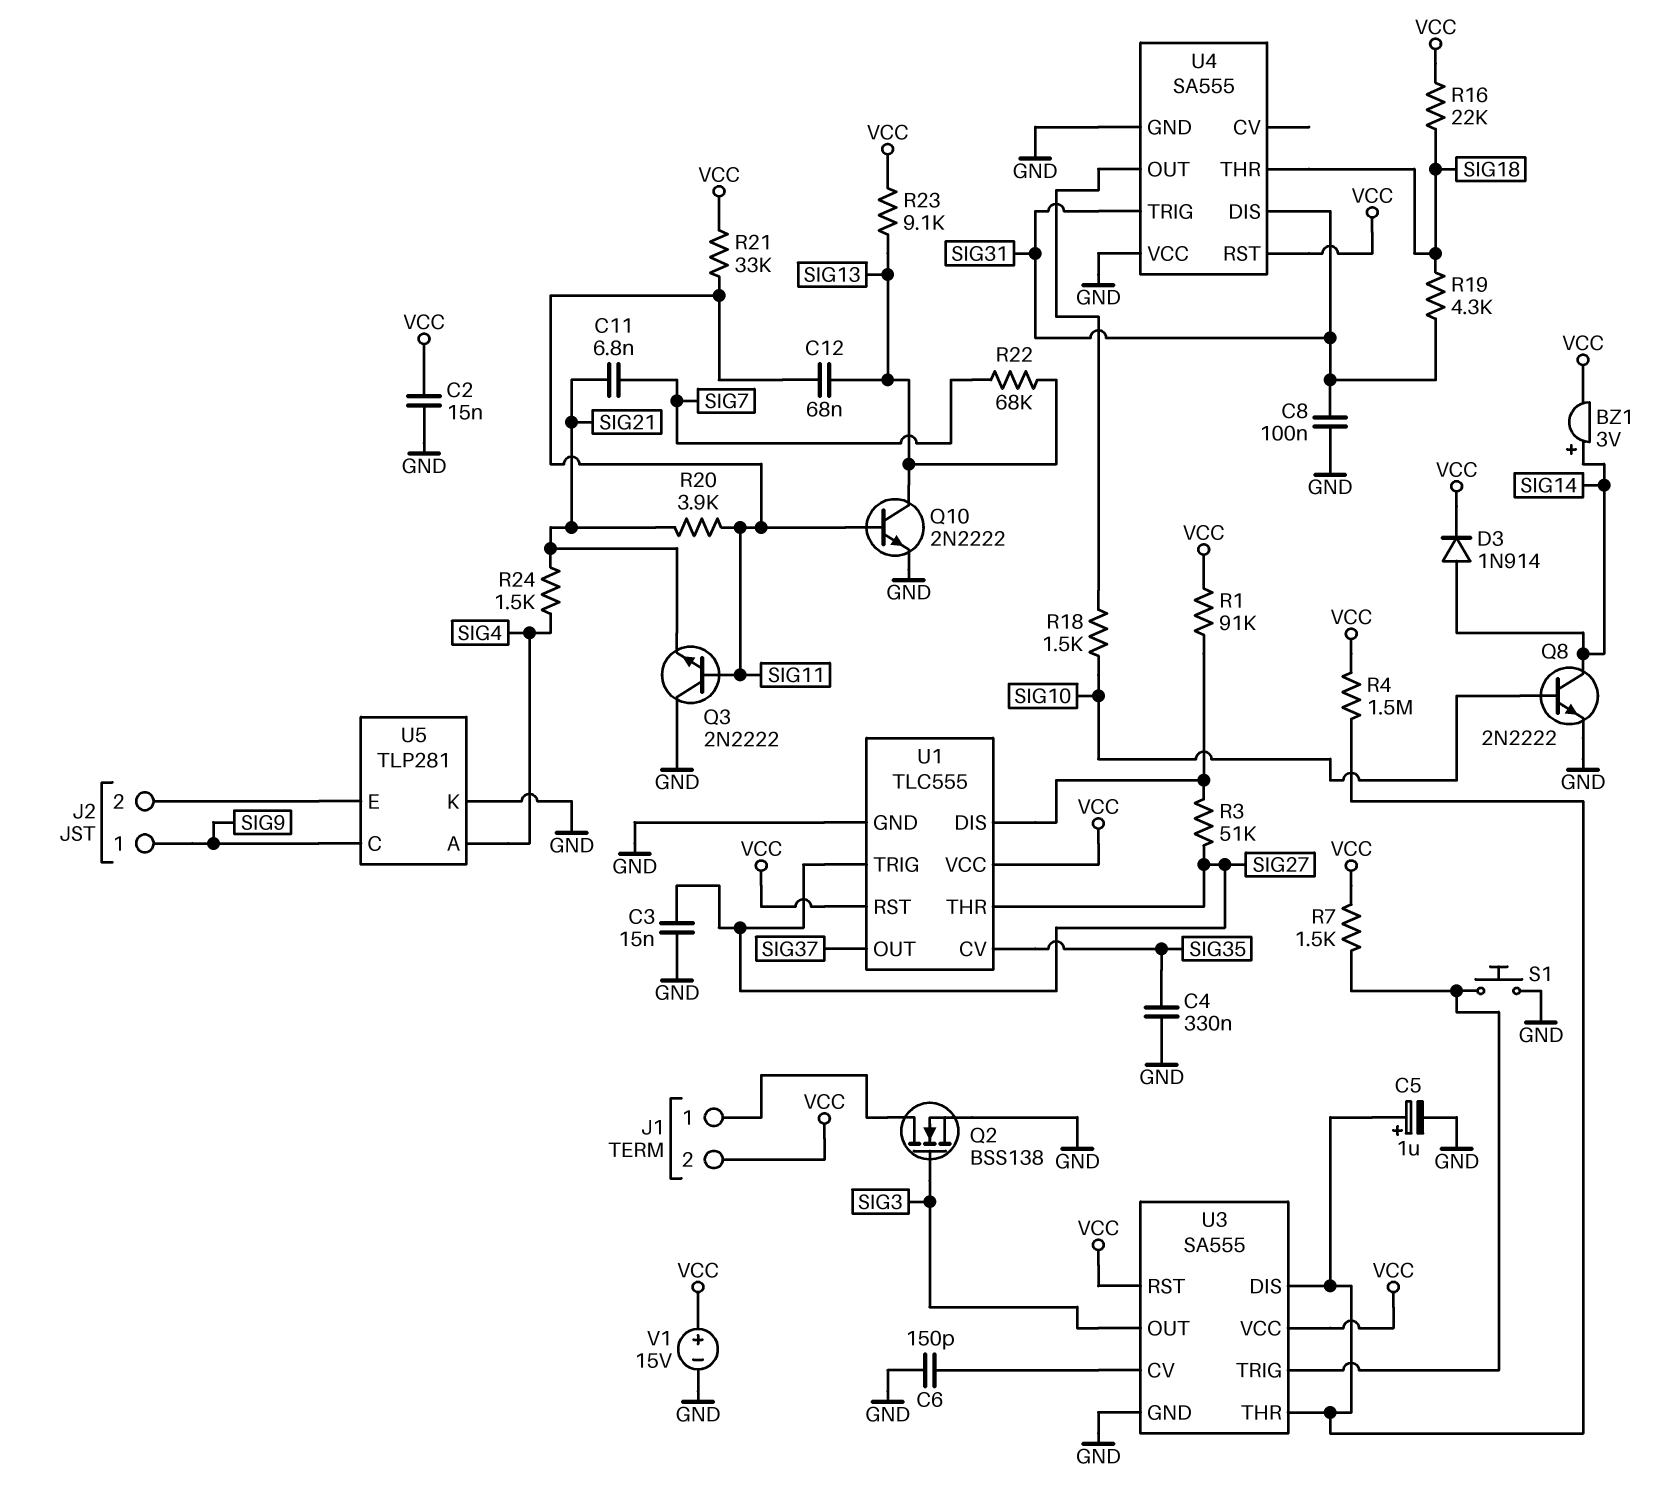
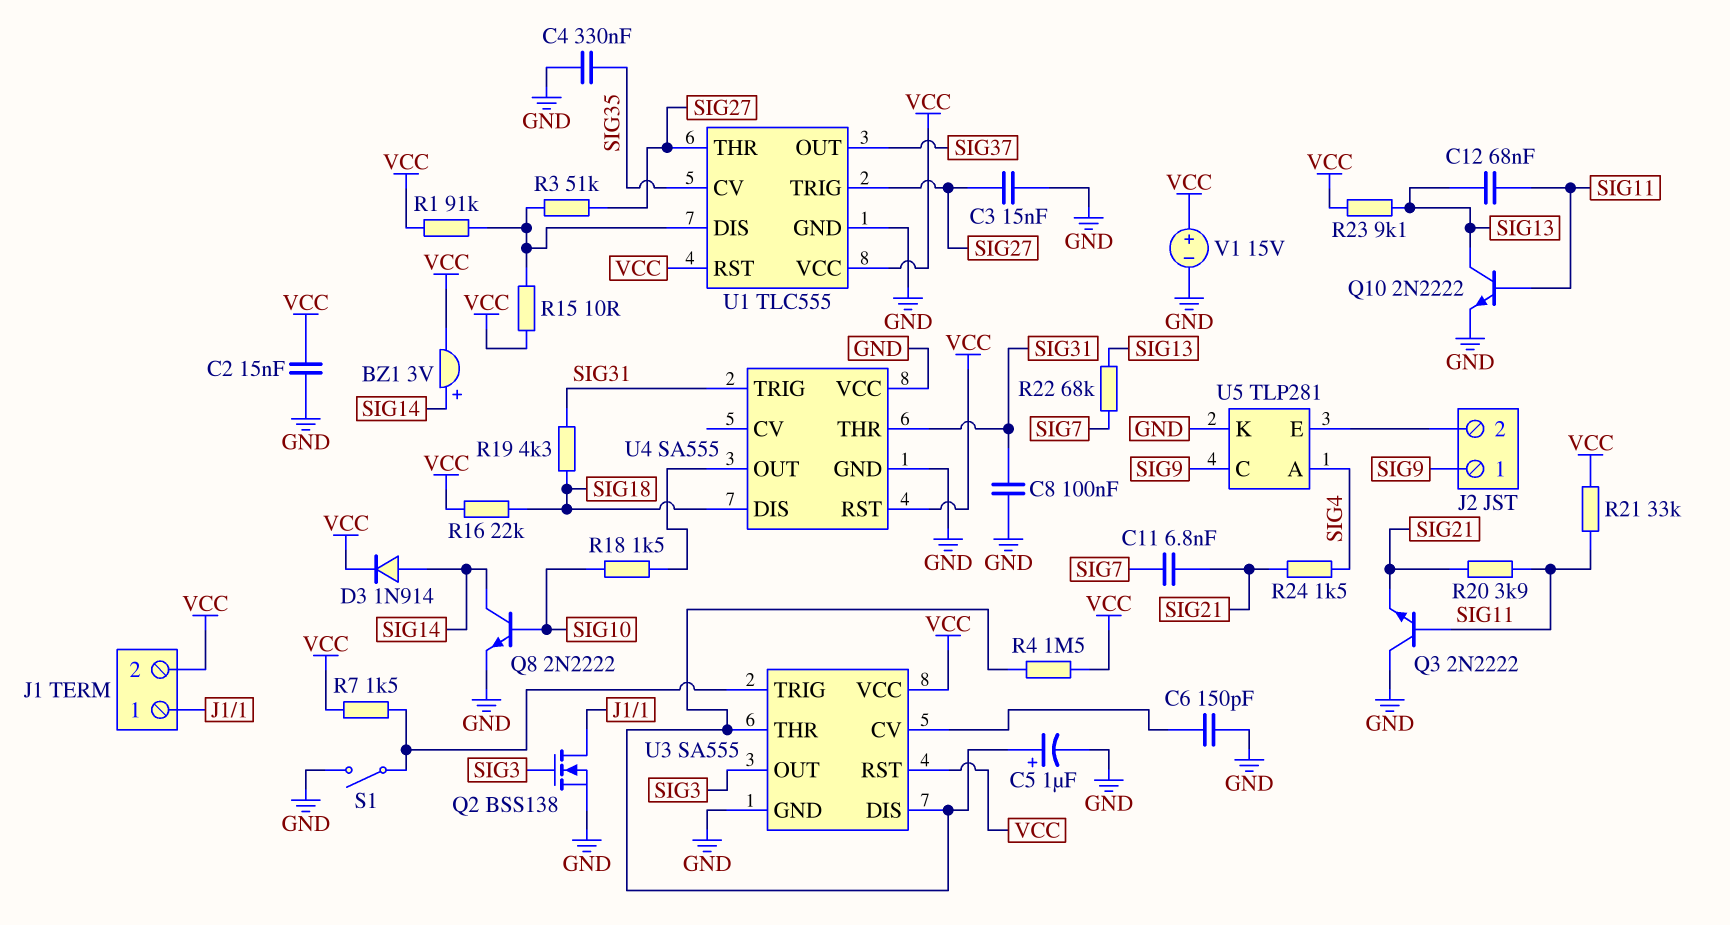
R15: none -> 10 (U1/DIS, VCC)
S1: button (GND, U3/TRIG) -> switch (GND, U3/TRIG)
U4 pin DIS: SIG31 -> SIG18
U4 pin THR: SIG18 -> SIG31

